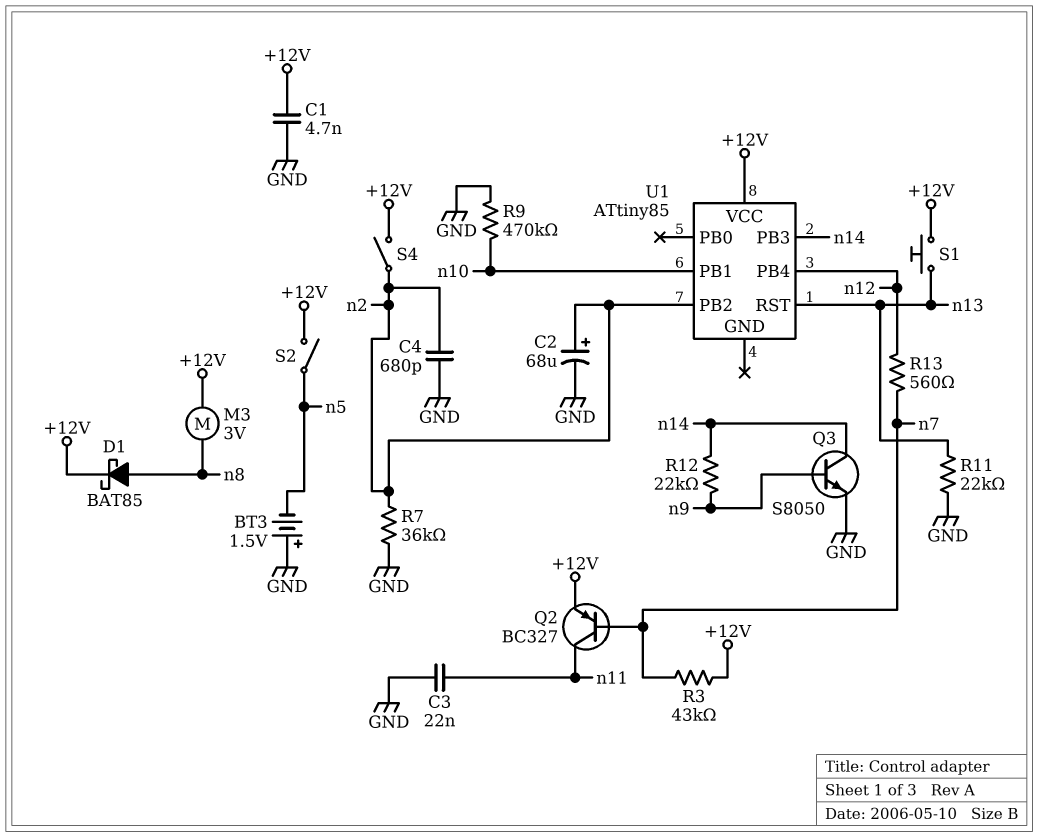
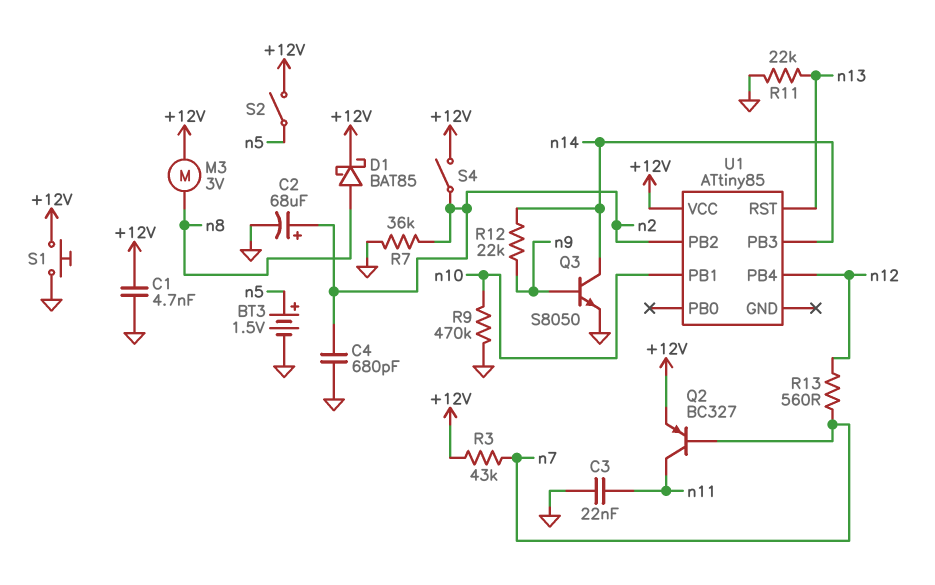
BT3: 1.5V (plus GND, minus n5) -> 1.5V (plus n5, minus GND)
S1: button (+12V, n13) -> button (+12V, GND)

